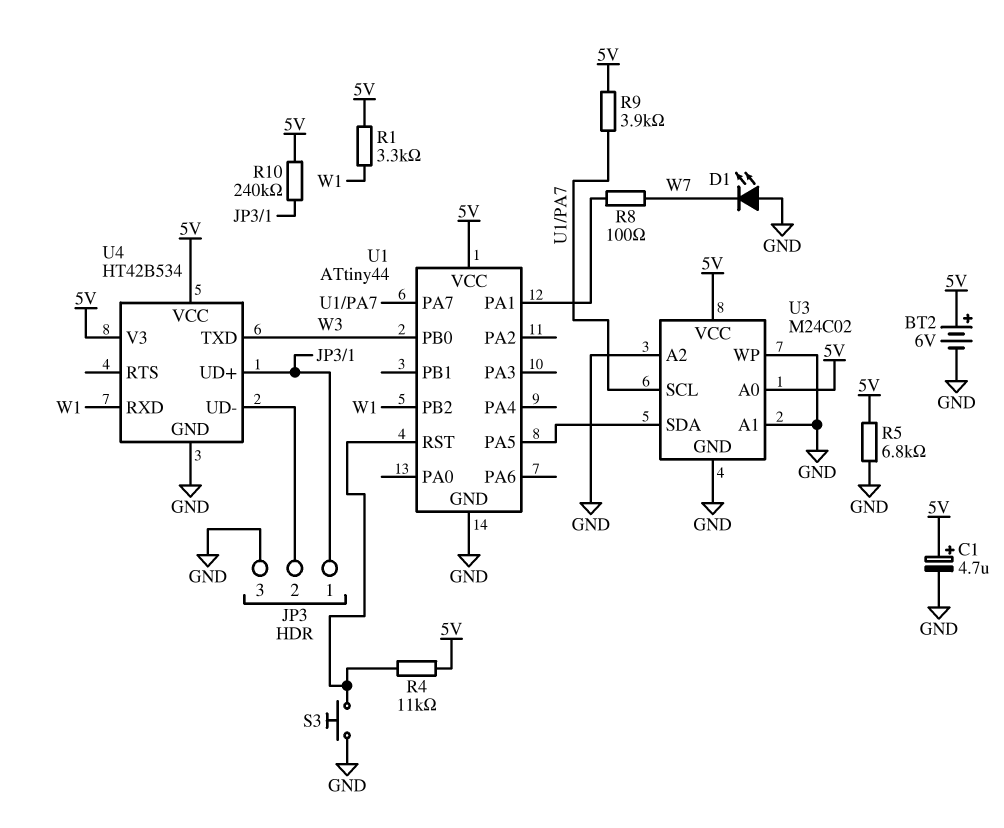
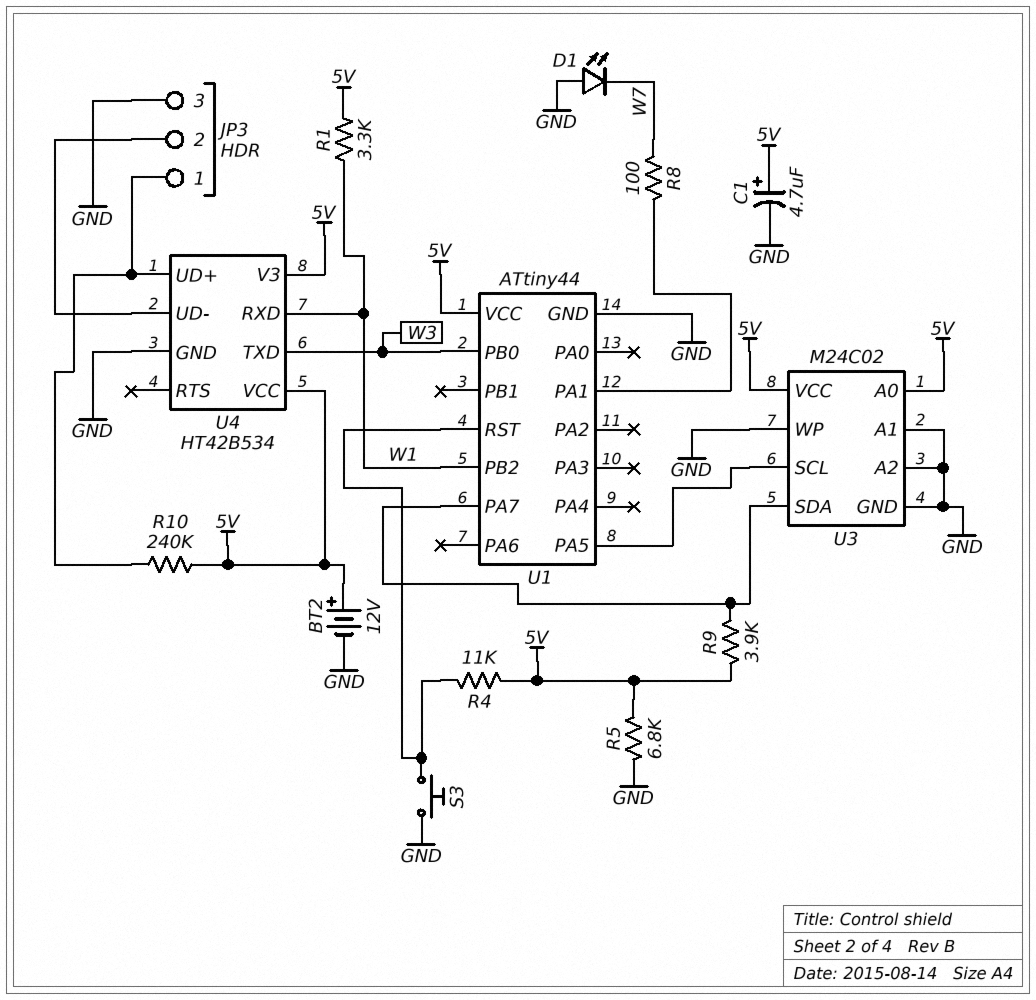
BT2: 6V (plus 5V, minus GND) -> 12V (plus 5V, minus GND)
U3 pin SCL: U1/PA7 -> U1/PA5
U3 pin SDA: U1/PA5 -> U1/PA7

